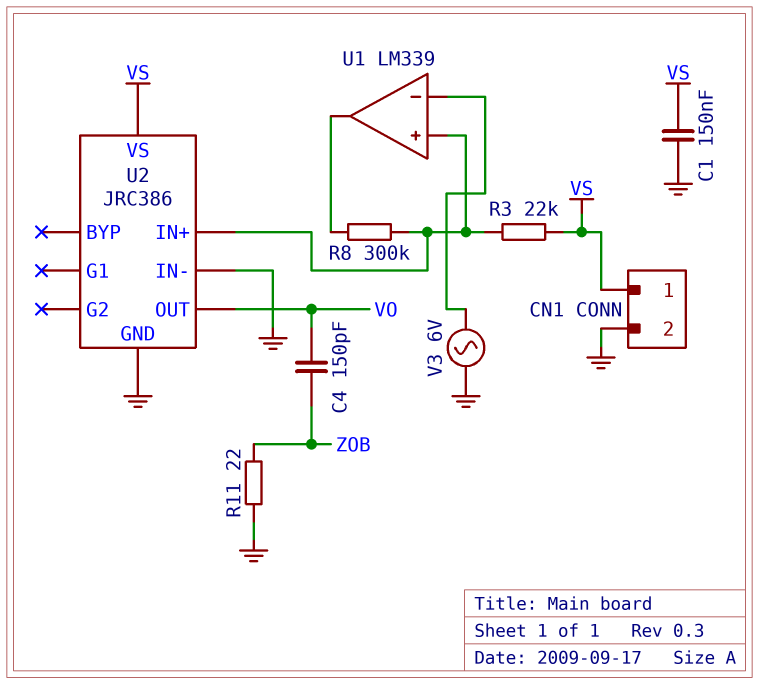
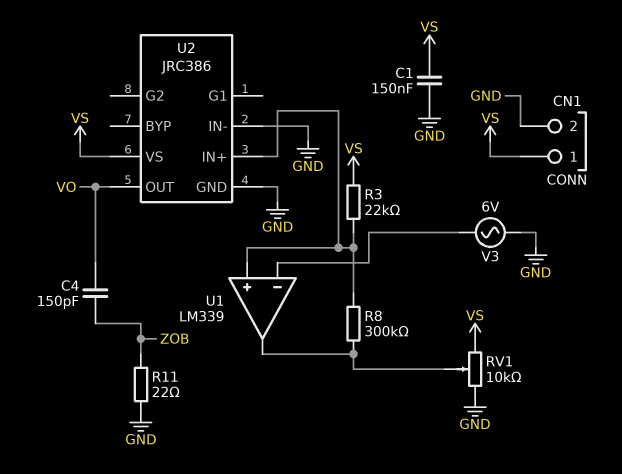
RV1: none -> 10k (GND, VS, wiper U1/out)

